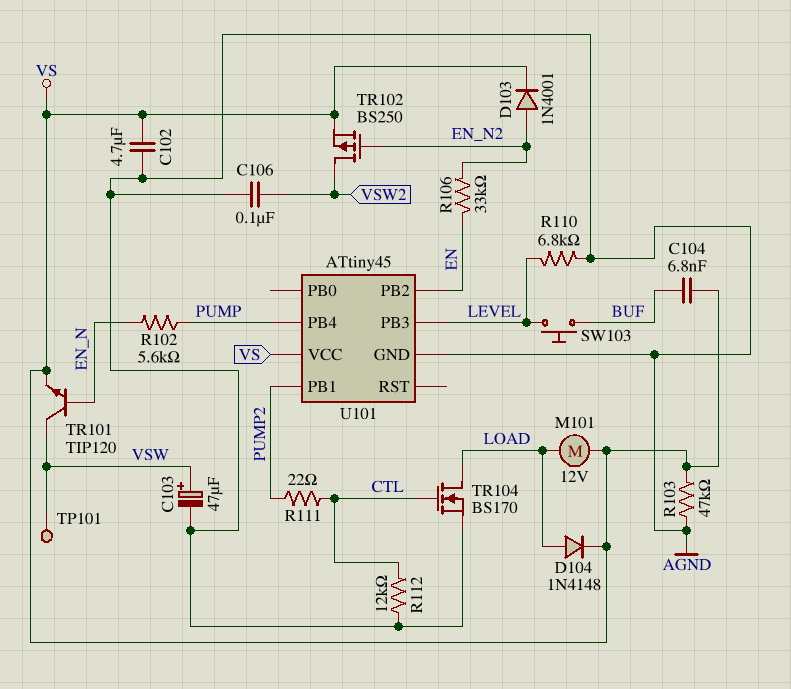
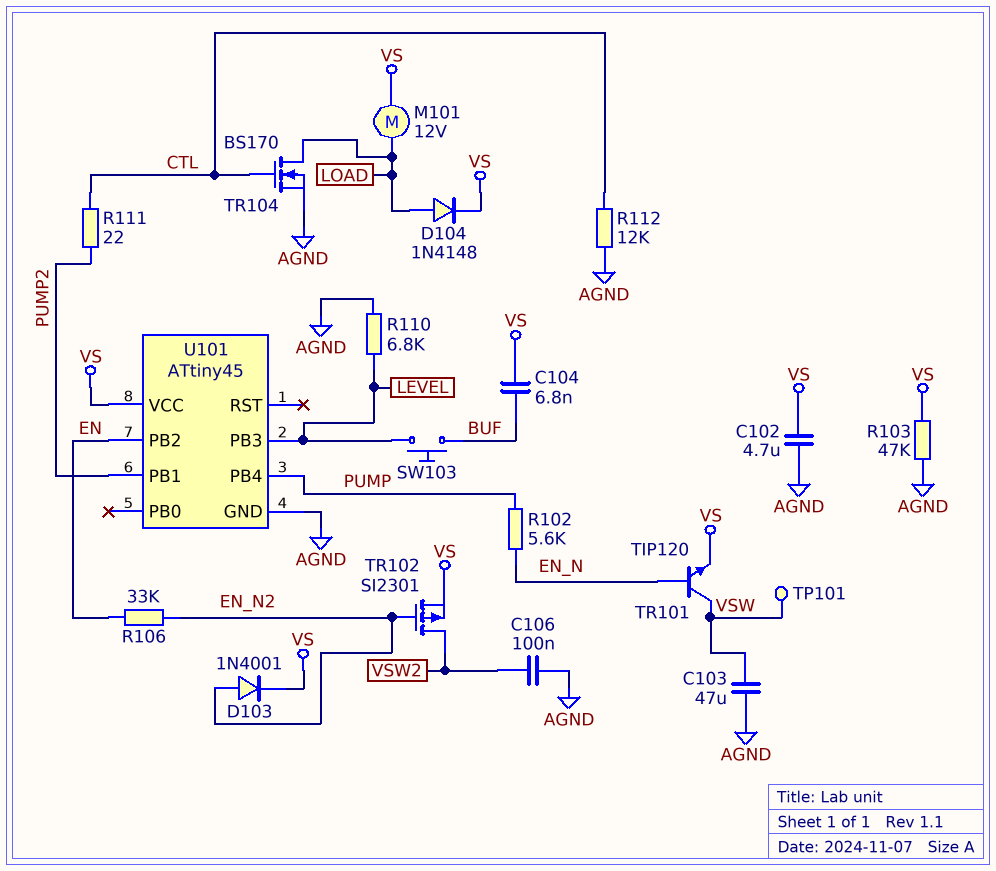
C103: 47uF (plus VSW, minus AGND) -> 47uF (AGND, VSW)
TR102: PMOS BS250 (G EN_N2, D VSW2, S VS) -> PMOS SI2301 (G EN_N2, D VSW2, S VS)

